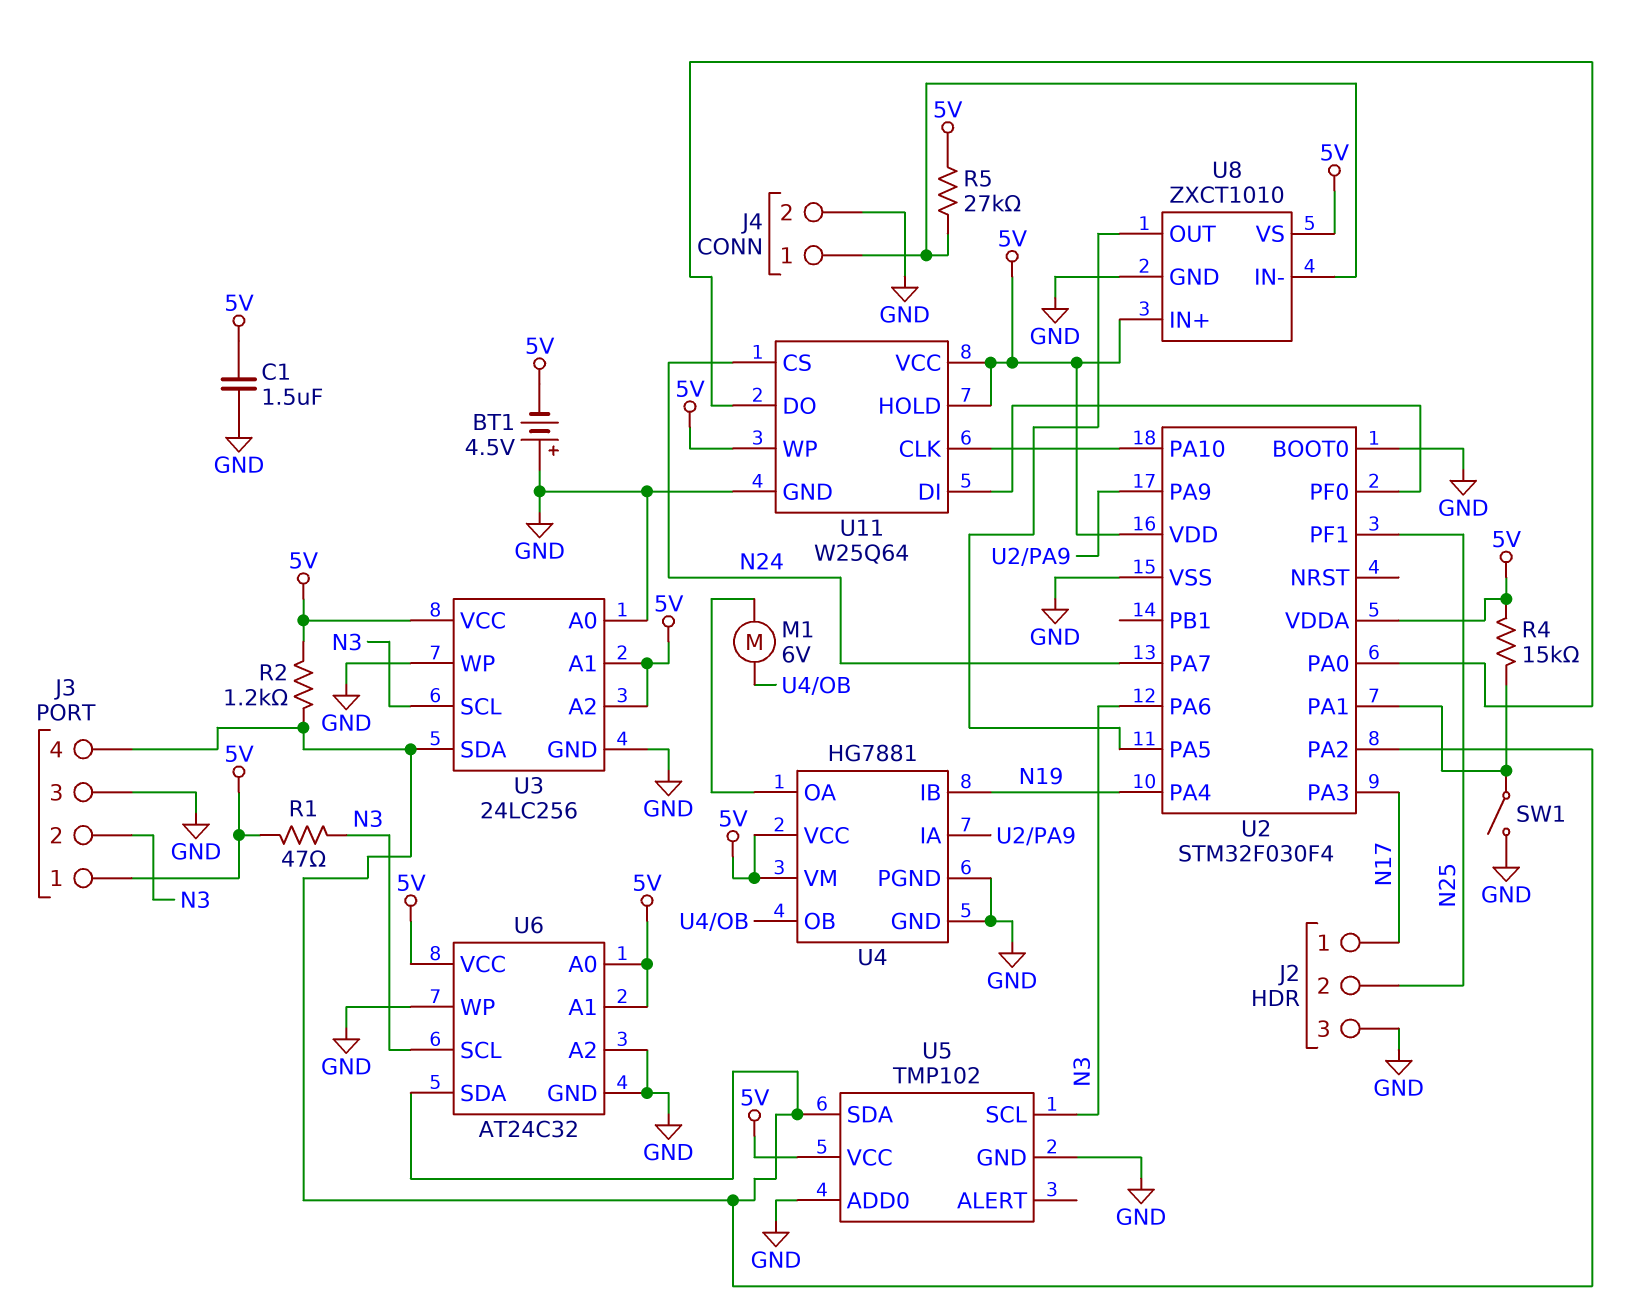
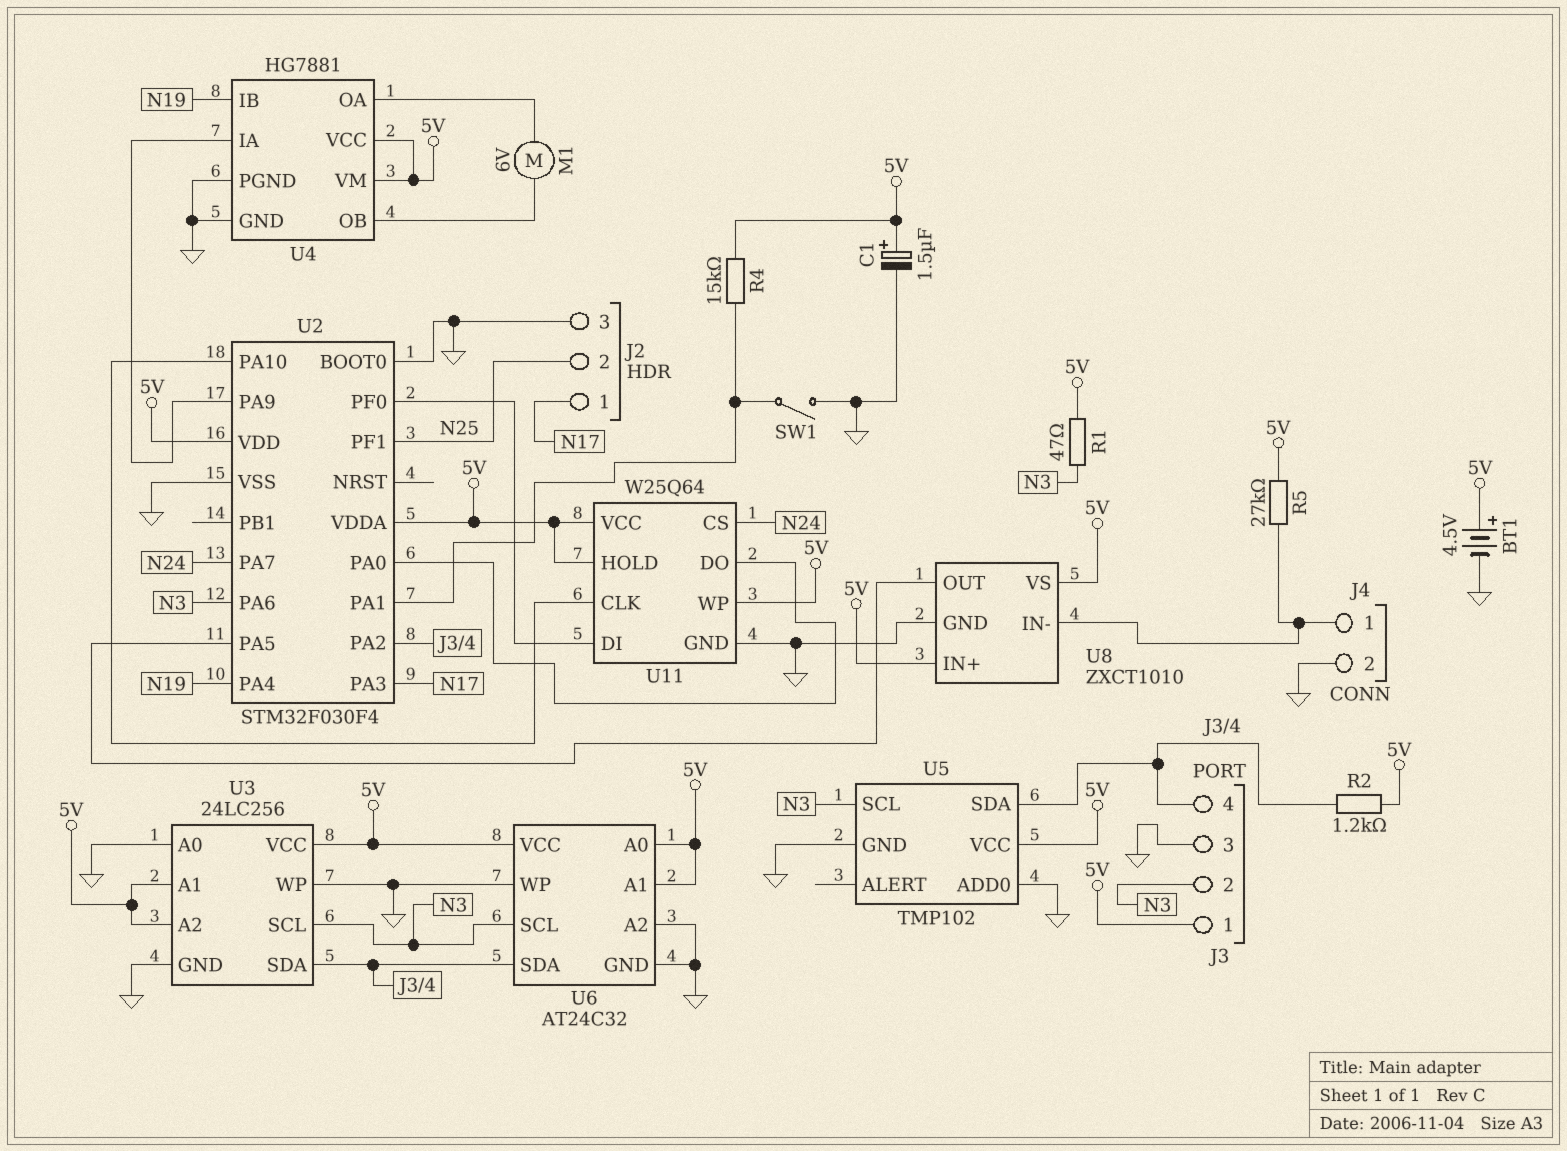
BT1: 4.5V (plus GND, minus 5V) -> 4.5V (plus 5V, minus GND)
C1: 1.5uF (5V, GND) -> 1.5uF (plus 5V, minus GND)

